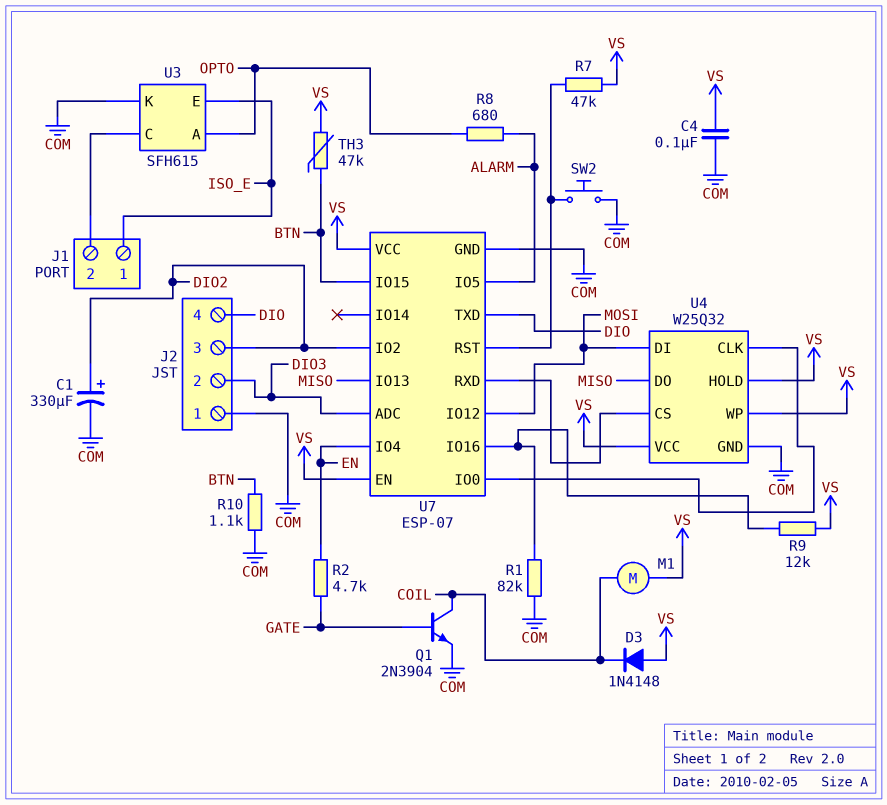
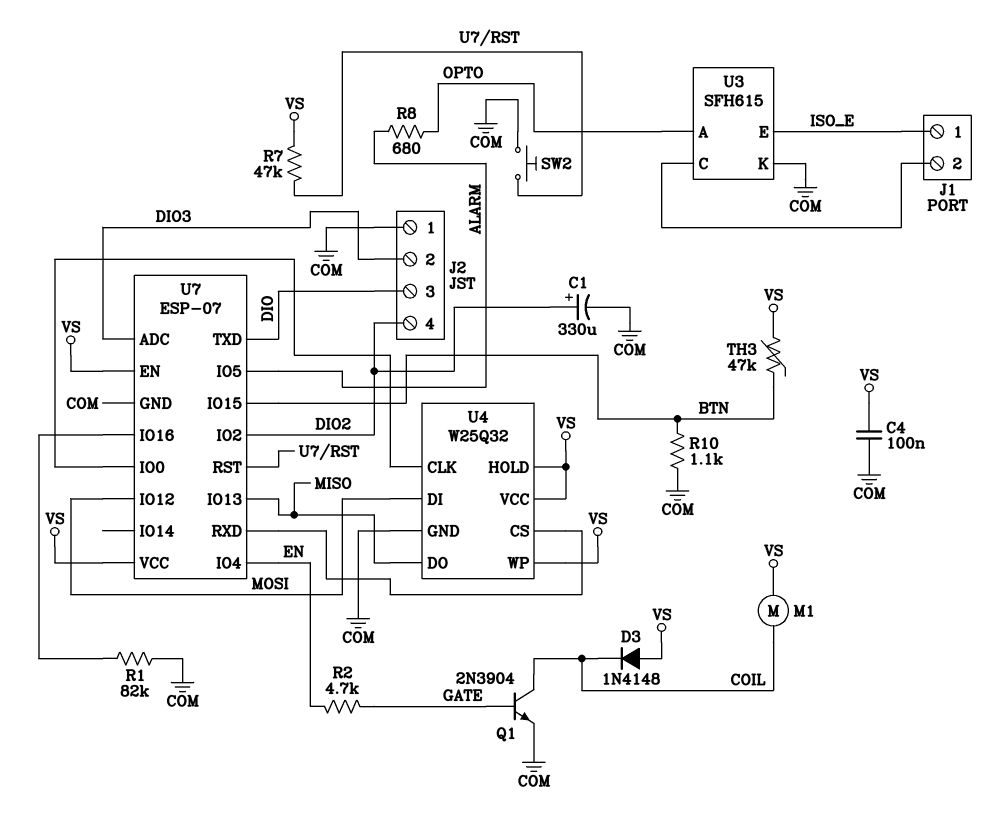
J2 pin 3: DIO2 -> DIO
J2 pin 4: DIO -> DIO2
R9: 12k (U7/IO16, VS) -> none

